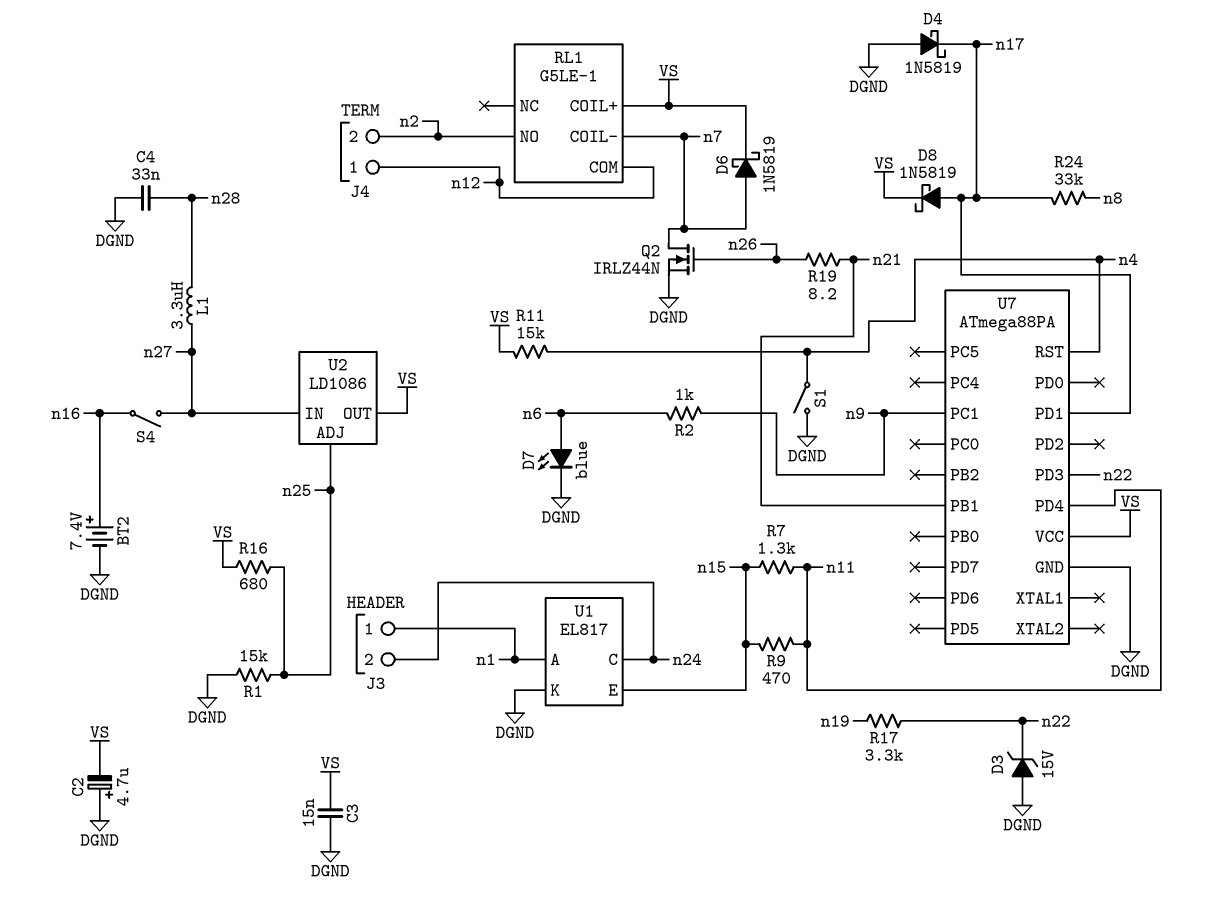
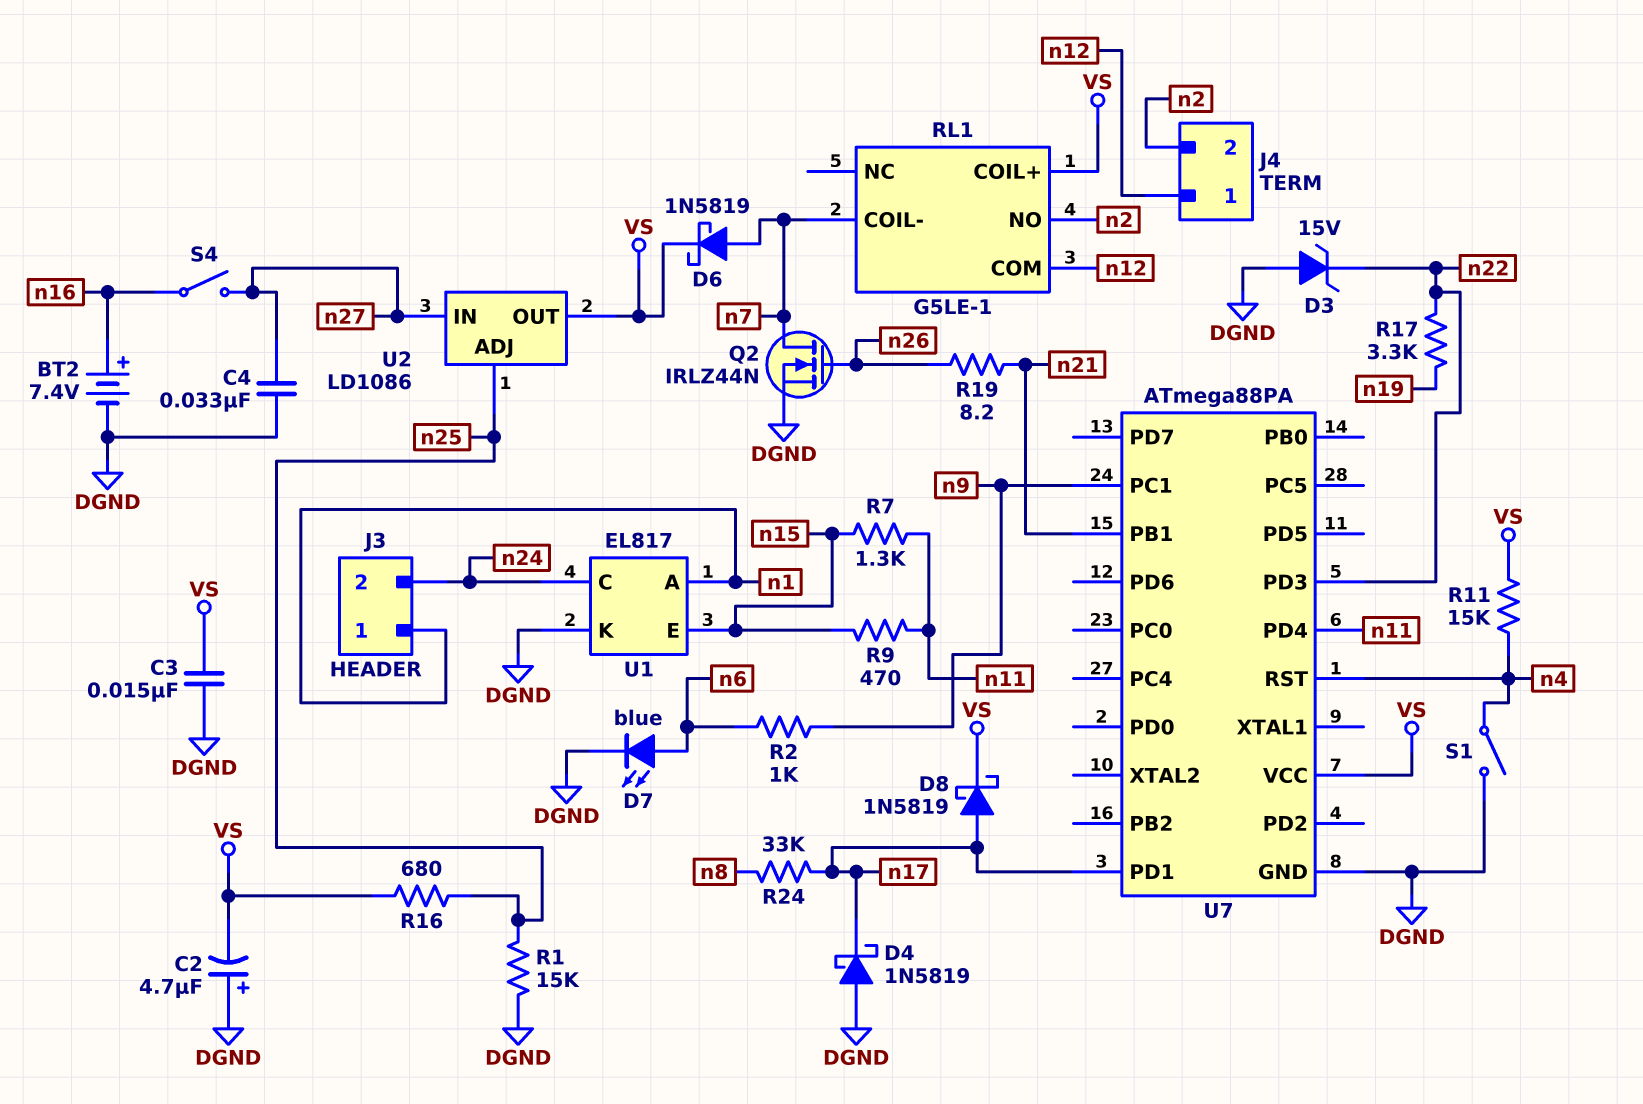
C4: 33nF (DGND, n28) -> 33nF (DGND, n27)
L1: 3.3uH (n27, n28) -> none

